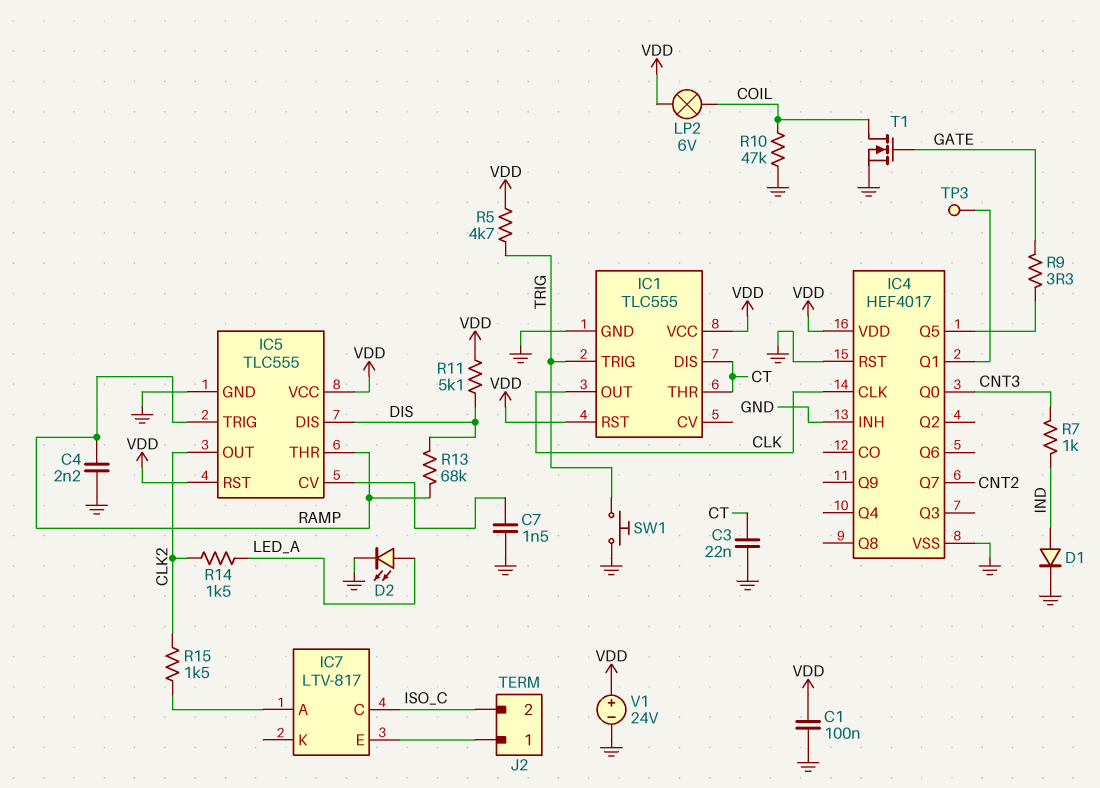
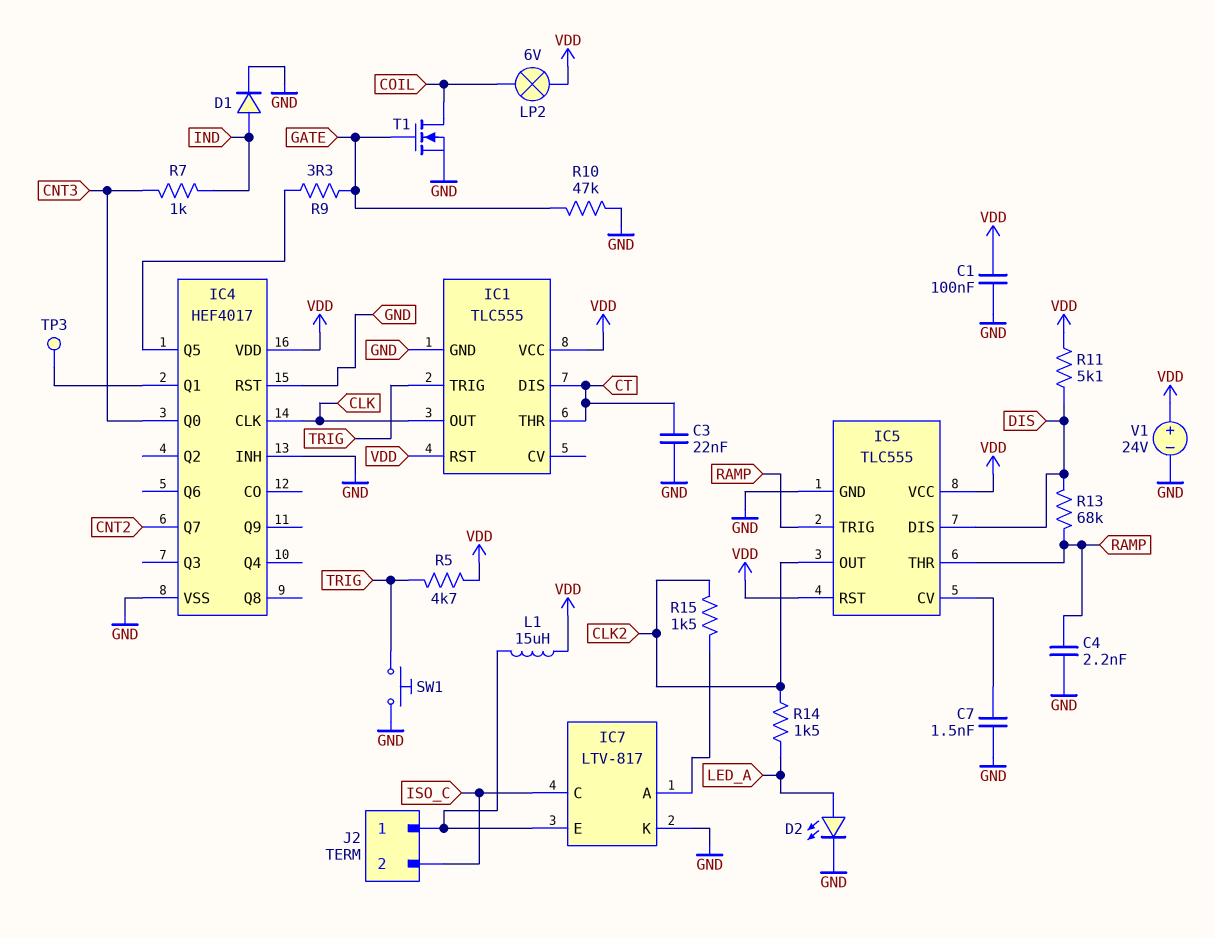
IC7 pin K: none -> GND
L1: none -> 15uH (IC7/E, VDD)
R10: 47k (COIL, GND) -> 47k (GATE, GND)

